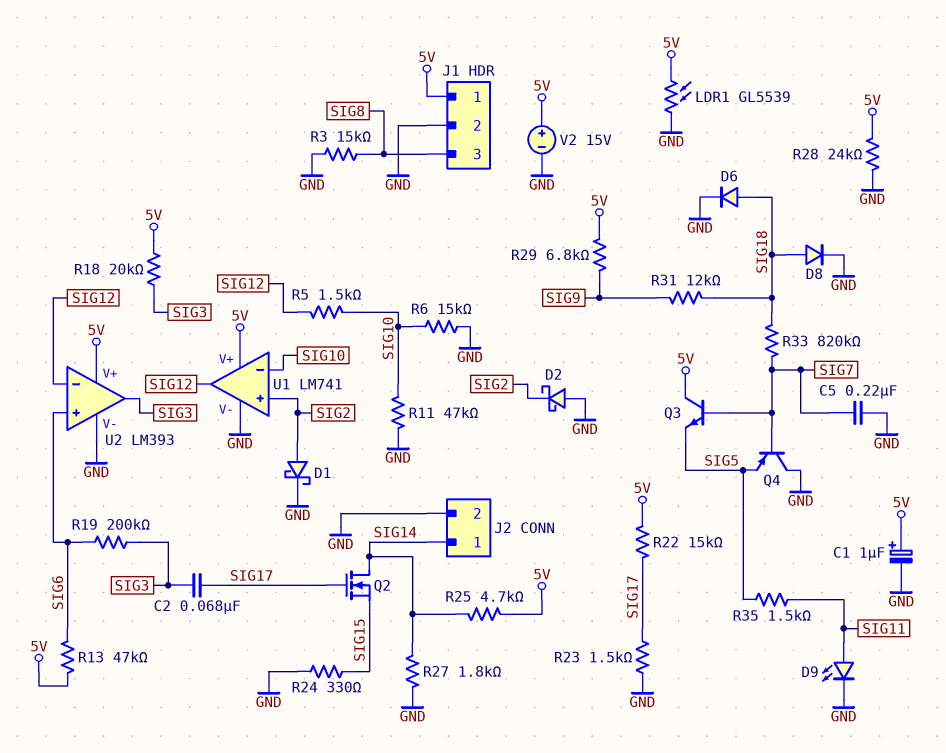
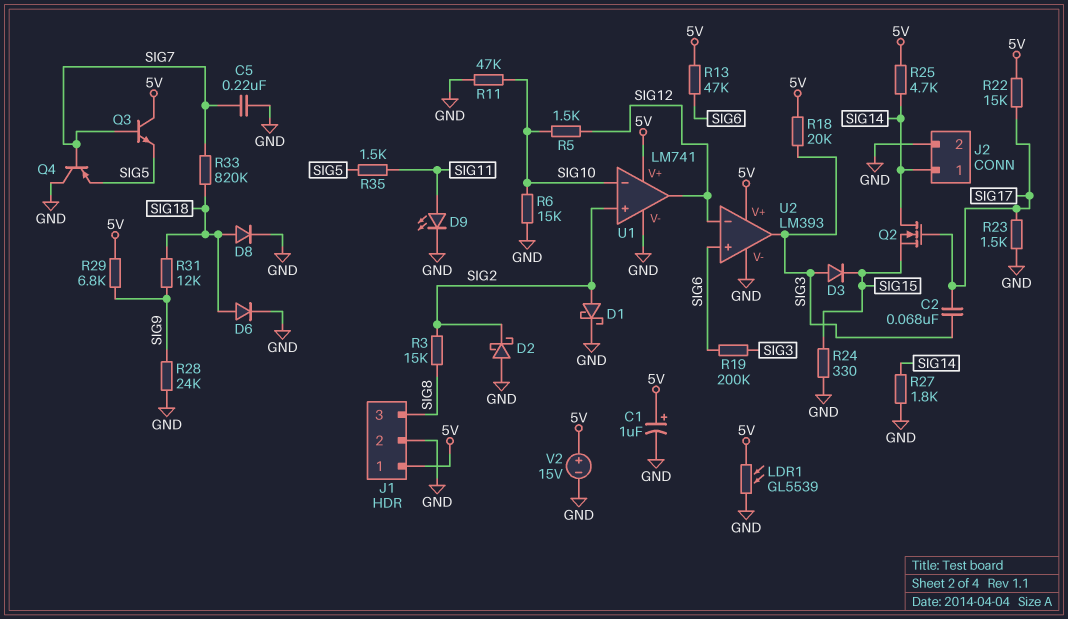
D3: none -> diode (A SIG3, K SIG15)
R3: 15k (GND, SIG8) -> 15k (SIG2, SIG8)
R28: 24k (5V, GND) -> 24k (GND, SIG9)

